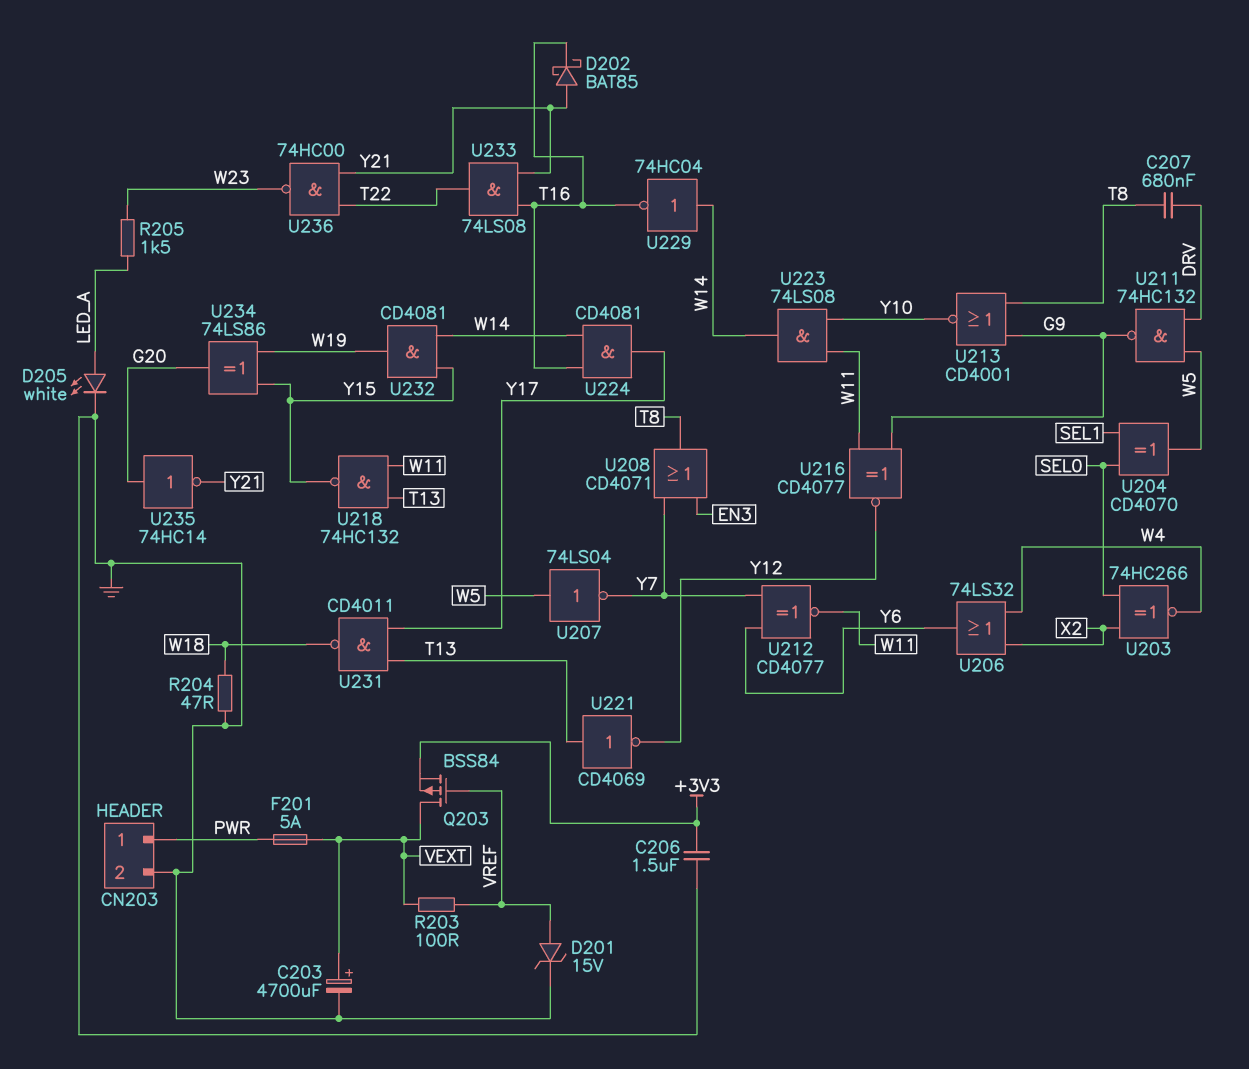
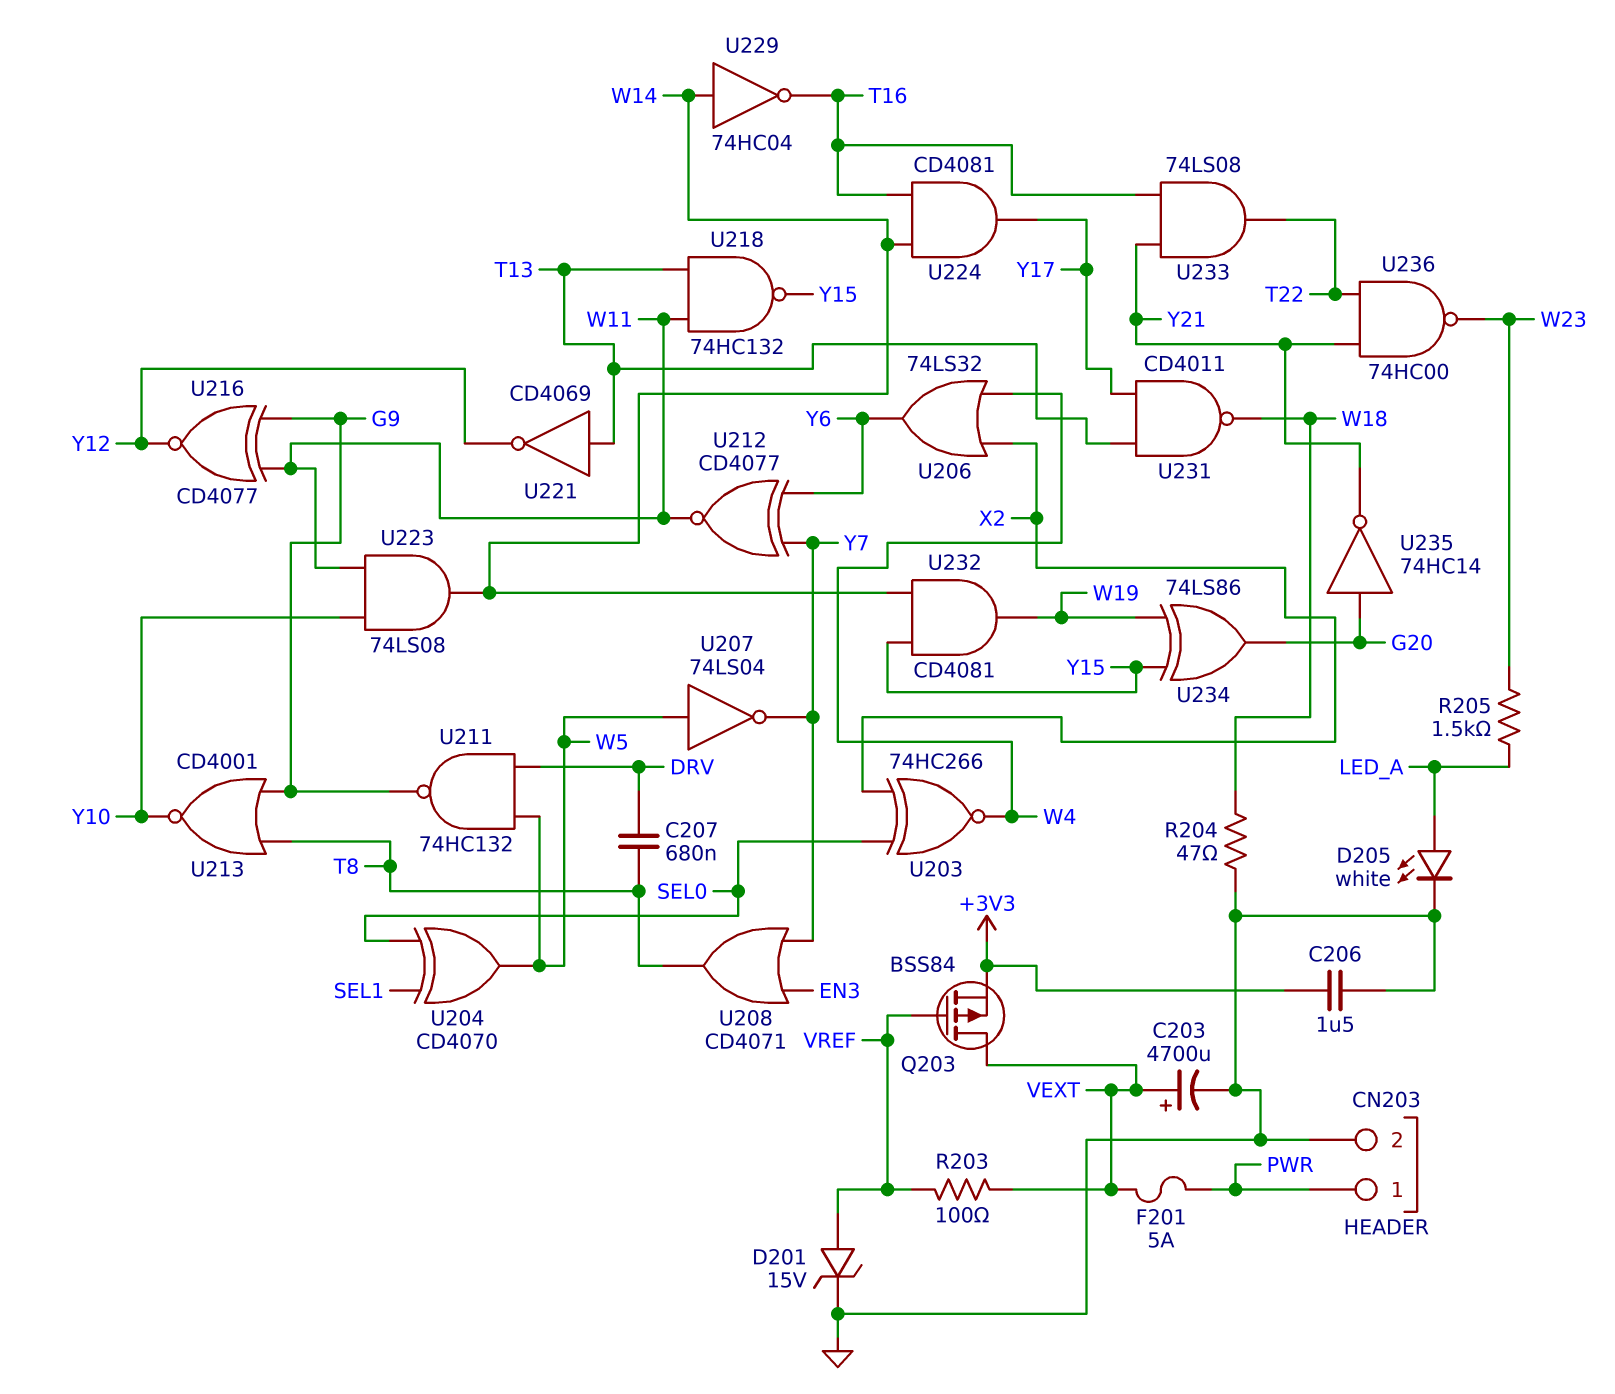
D202: schottky BAT85 (A Y21, K T16) -> none

